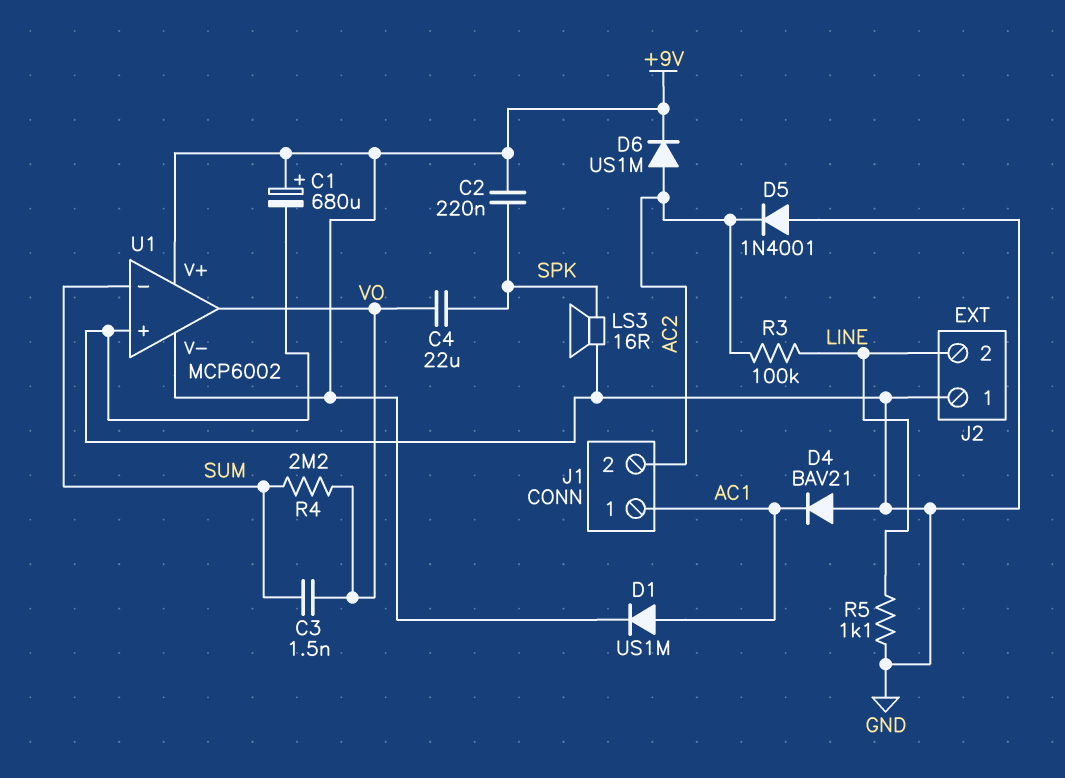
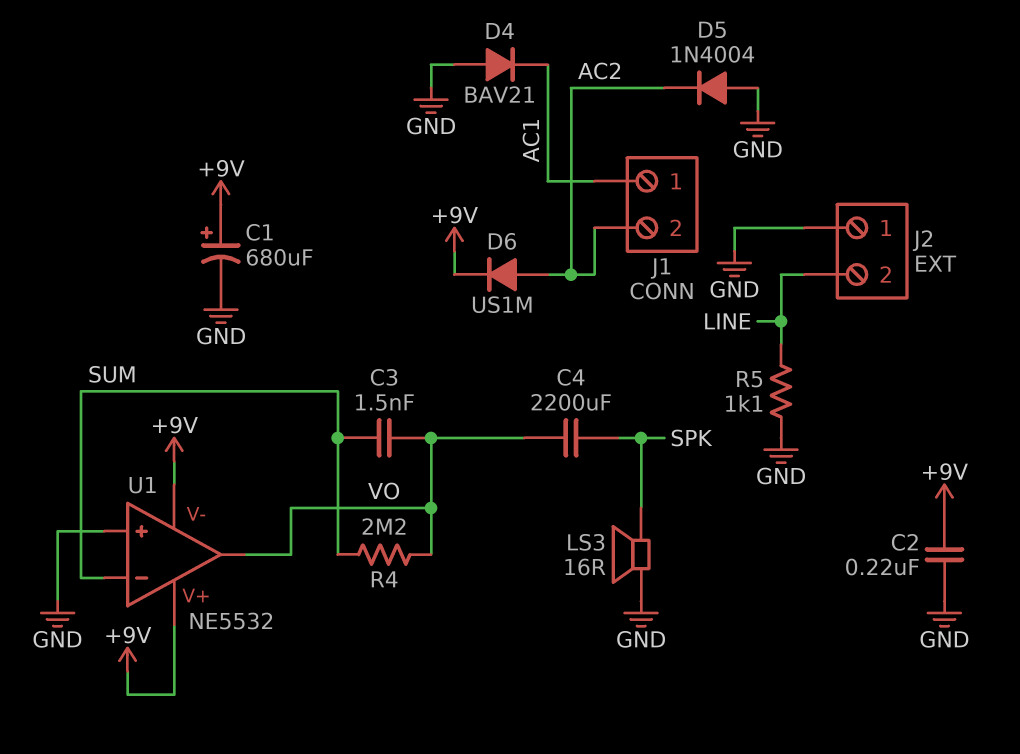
C2: 220nF (+9V, SPK) -> 220nF (+9V, GND)
C4: 22uF (SPK, VO) -> 2200uF (SPK, VO)
D1: diode US1M (A AC1, K +9V) -> none
D5: diode 1N4001 (A GND, K AC2) -> diode 1N4004 (A GND, K AC2)
R3: 100k (AC2, LINE) -> none
U1: MCP6002 -> NE5532

